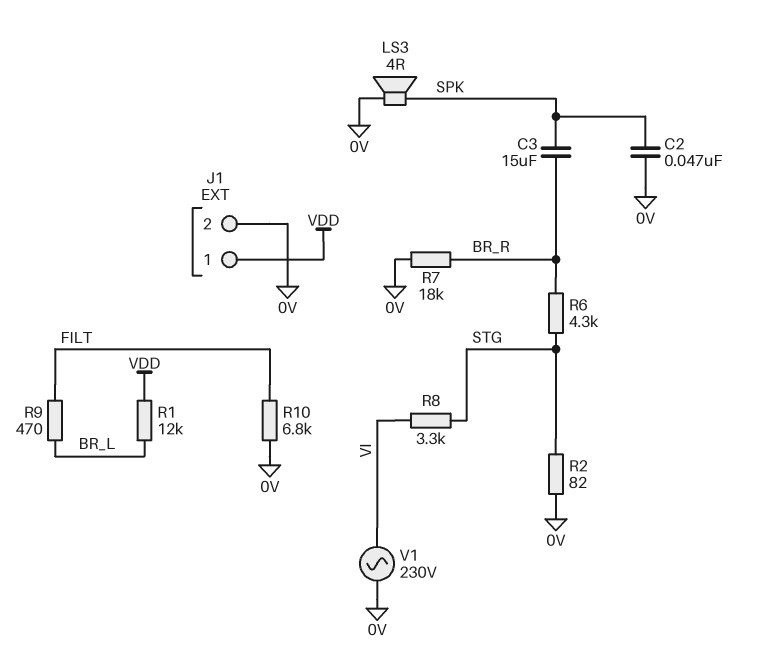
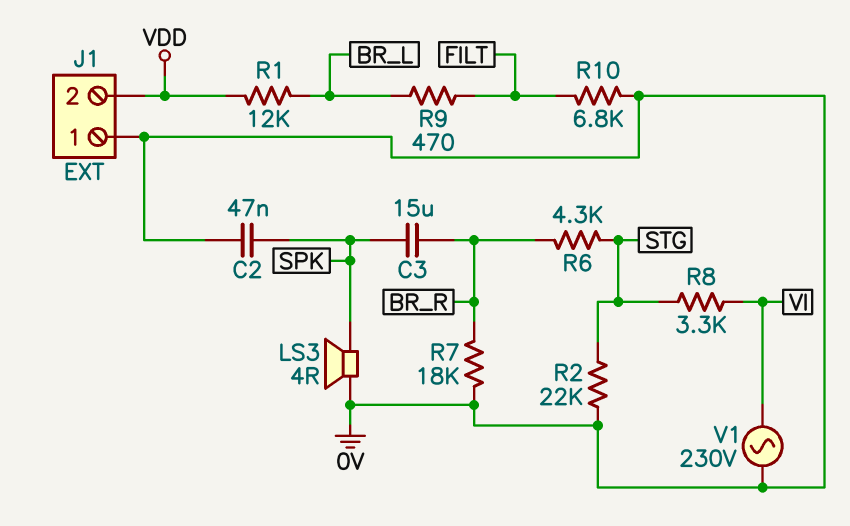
J1 pin 1: VDD -> 0V
J1 pin 2: 0V -> VDD
R2: 82 (0V, STG) -> 22k (0V, STG)

